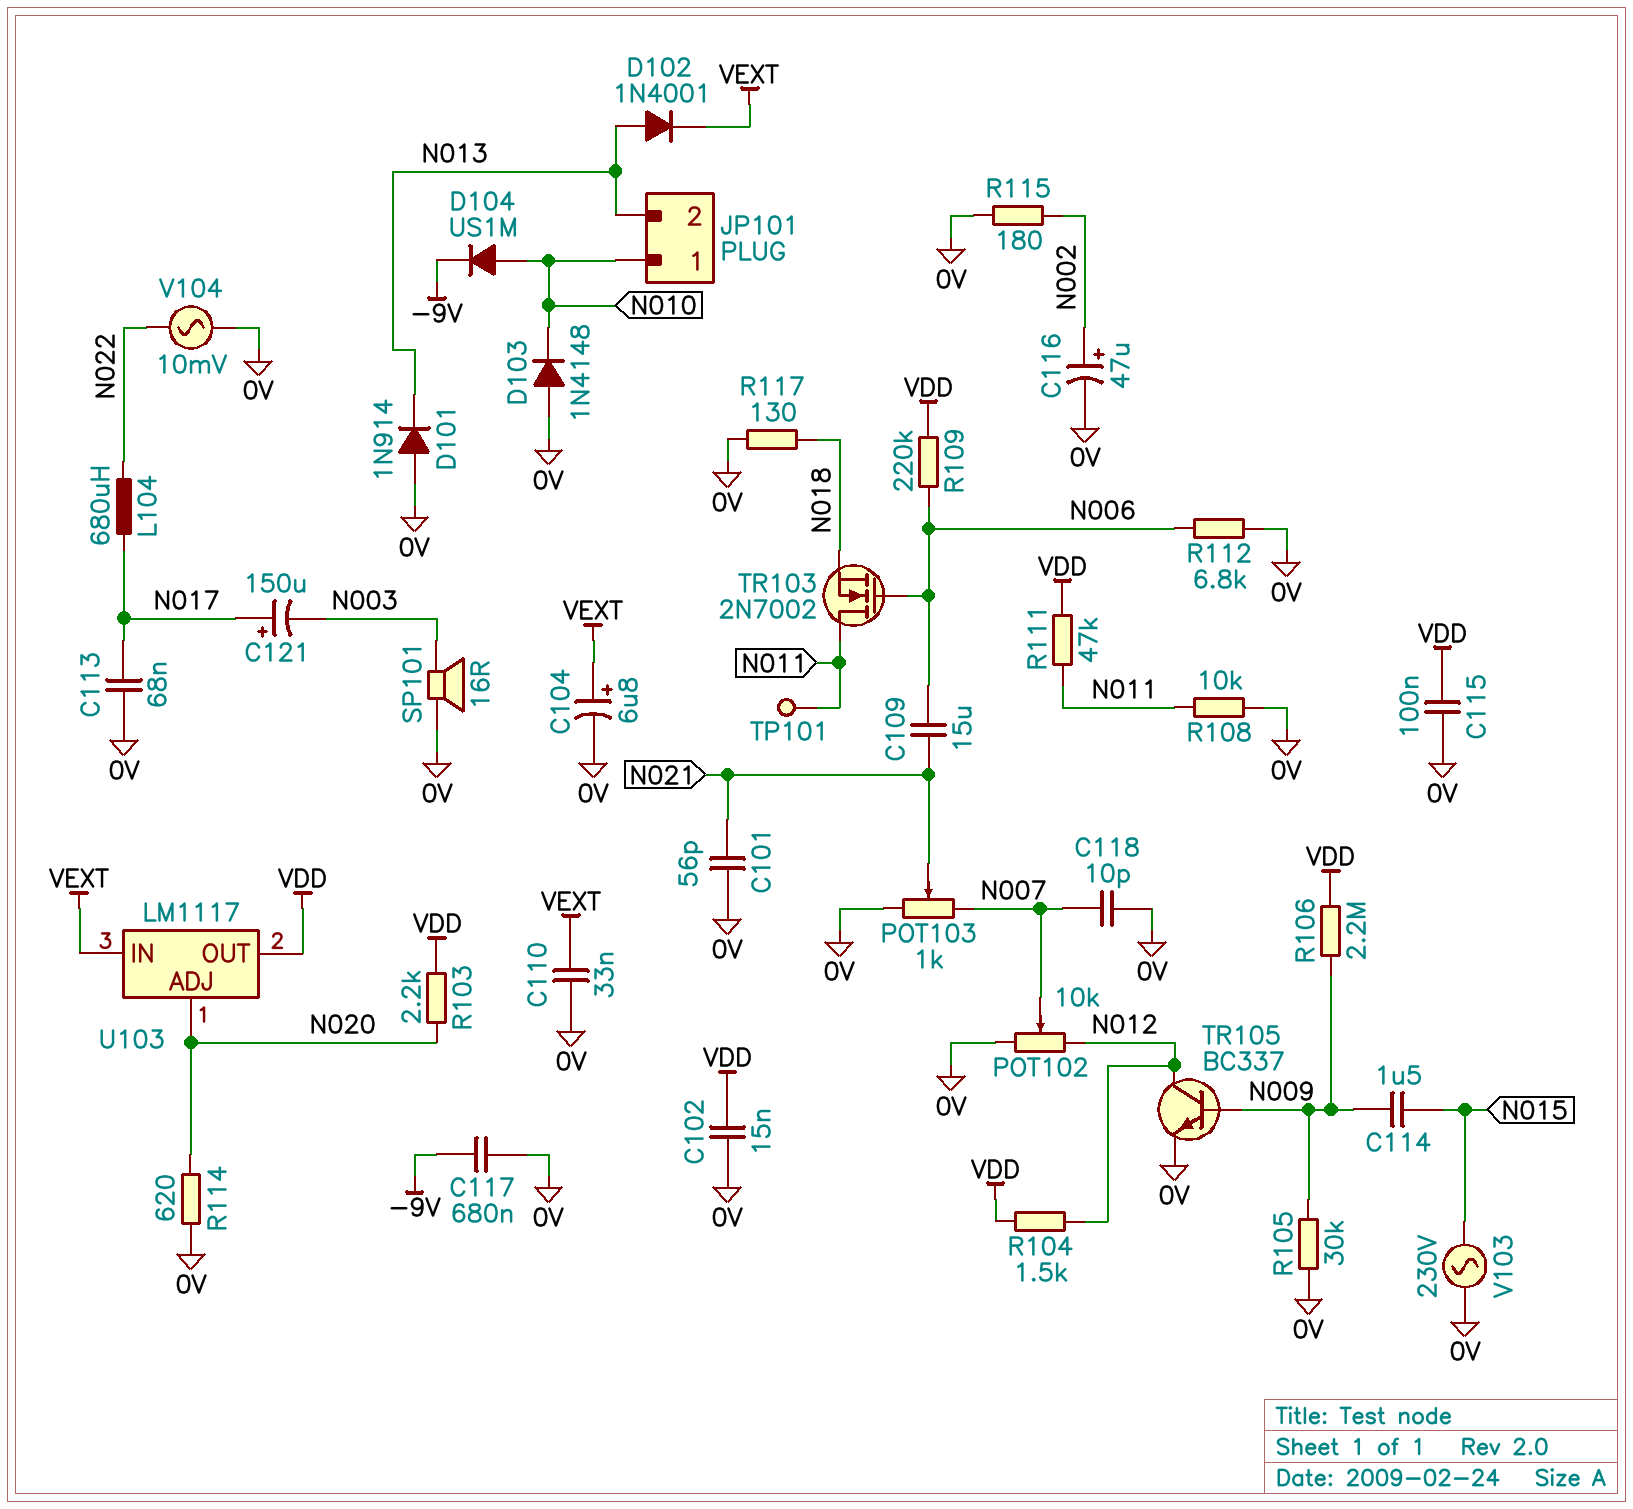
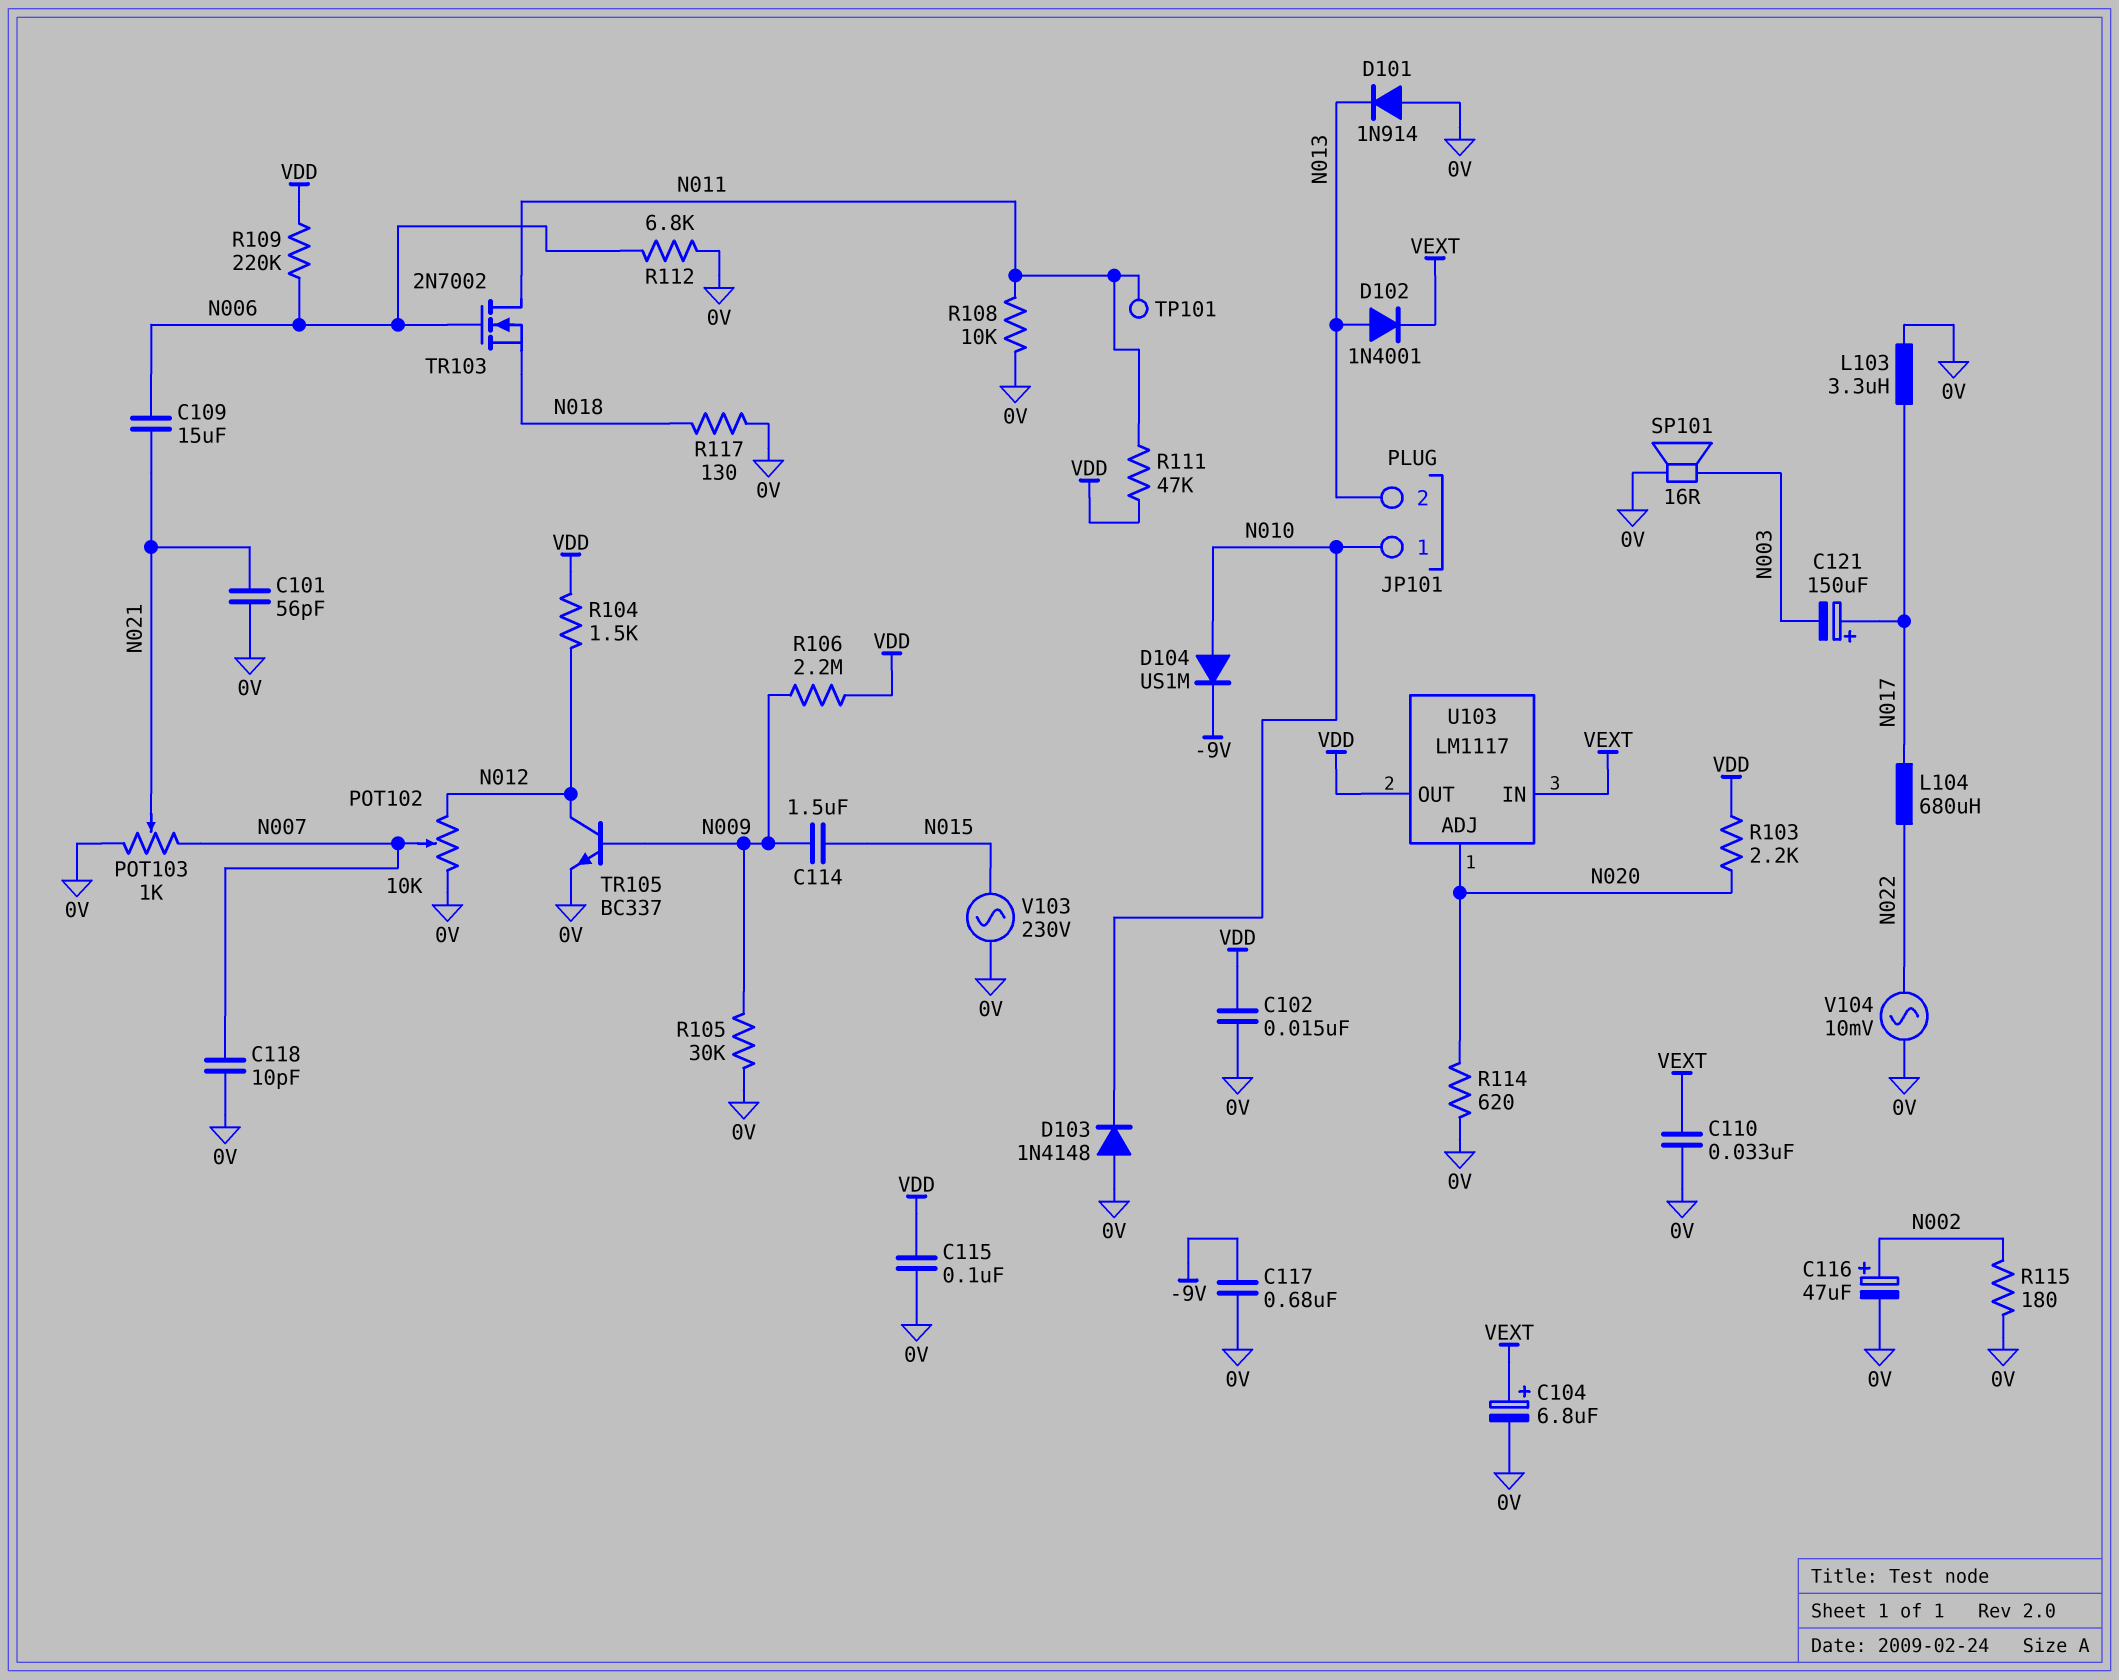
C113: 68nF (0V, N017) -> none
L103: none -> 3.3uH (0V, N017)

